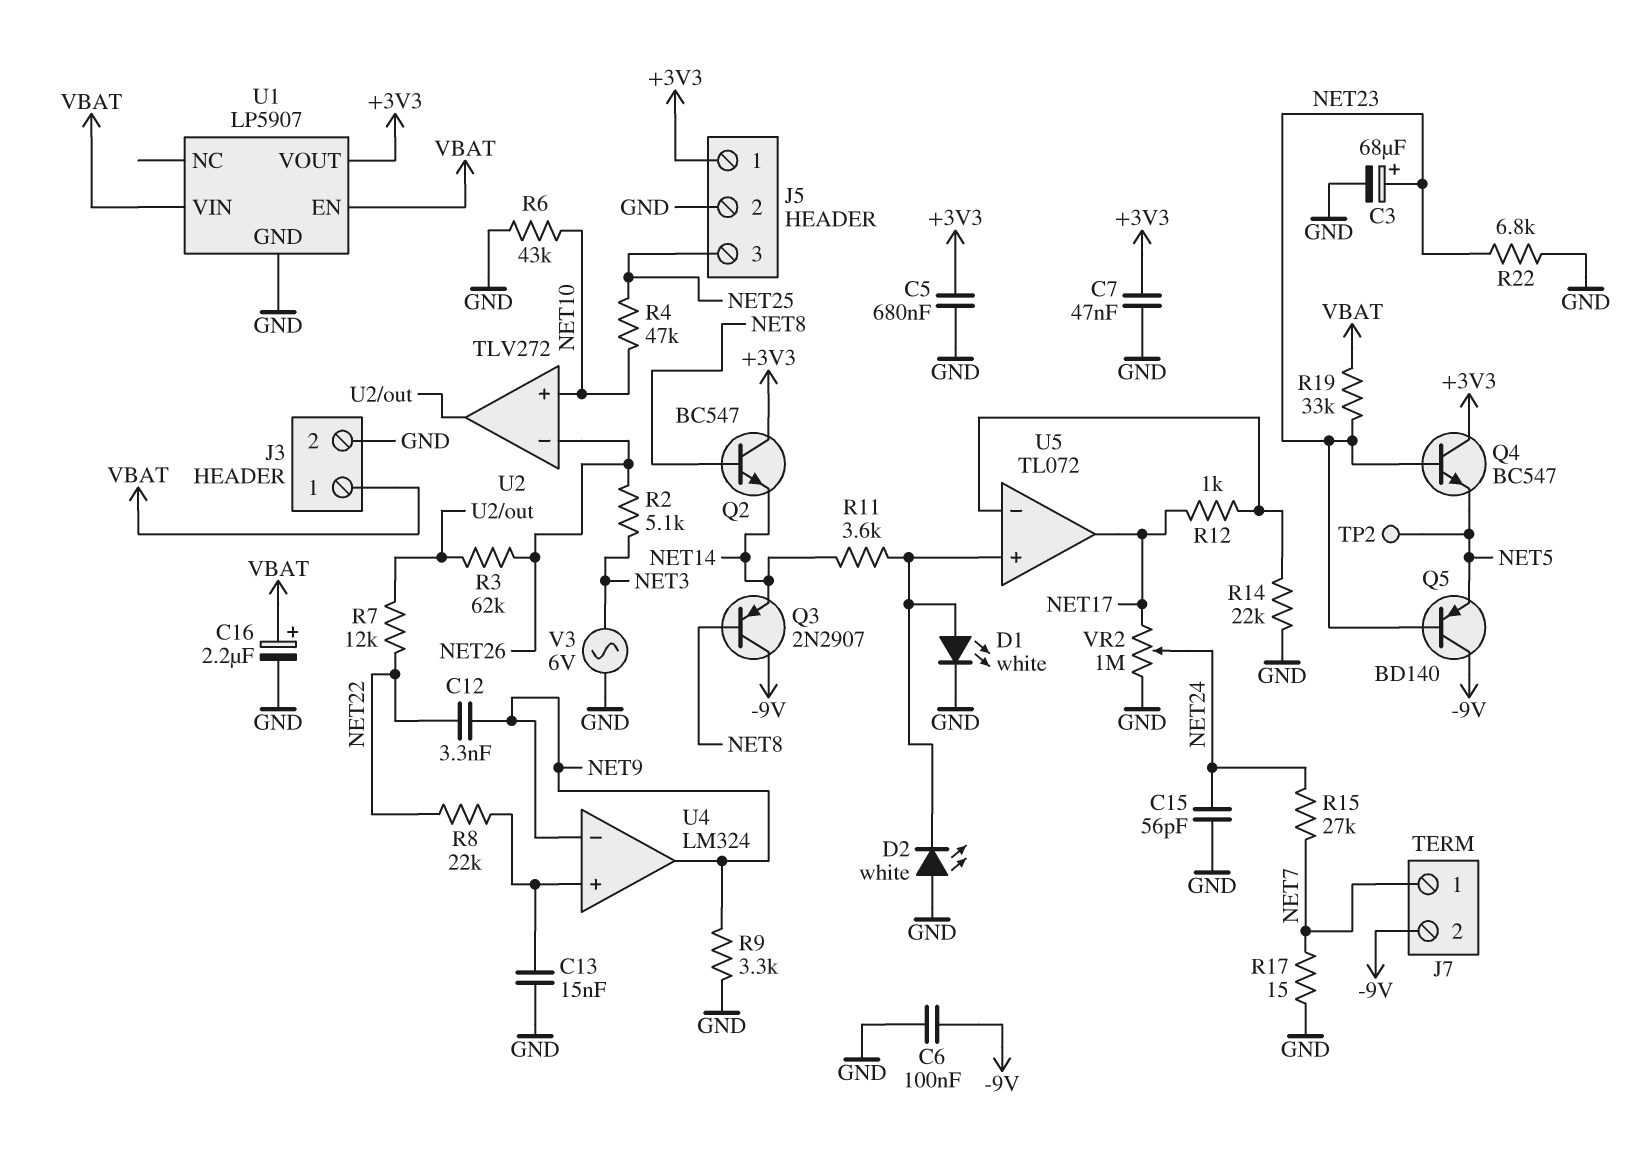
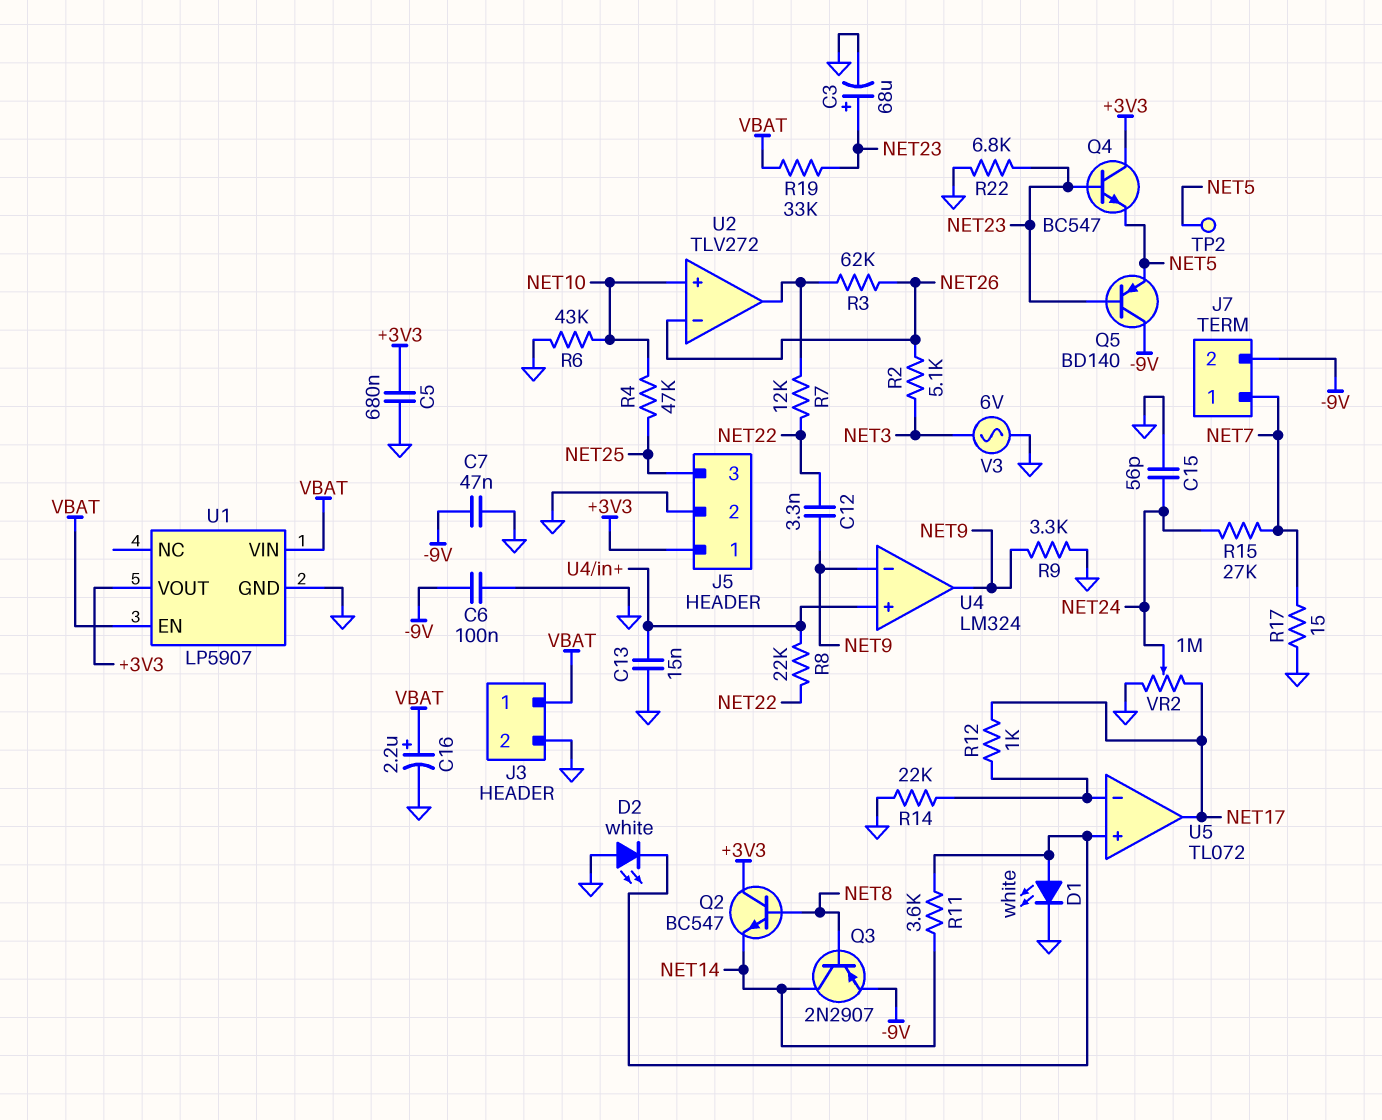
C7: 47nF (+3V3, GND) -> 47nF (-9V, GND)
Q3: PNP 2N2907 (B NET8, C -9V, E NET14) -> PNP 2N2907 (B NET8, C NET14, E -9V)

